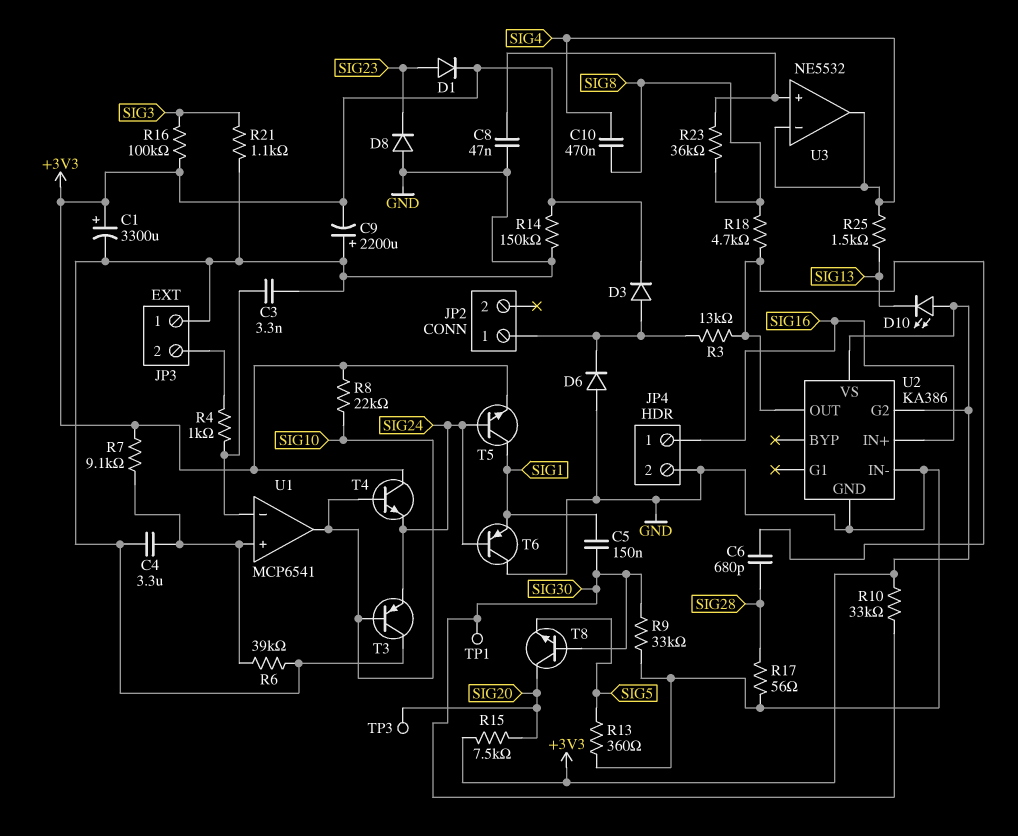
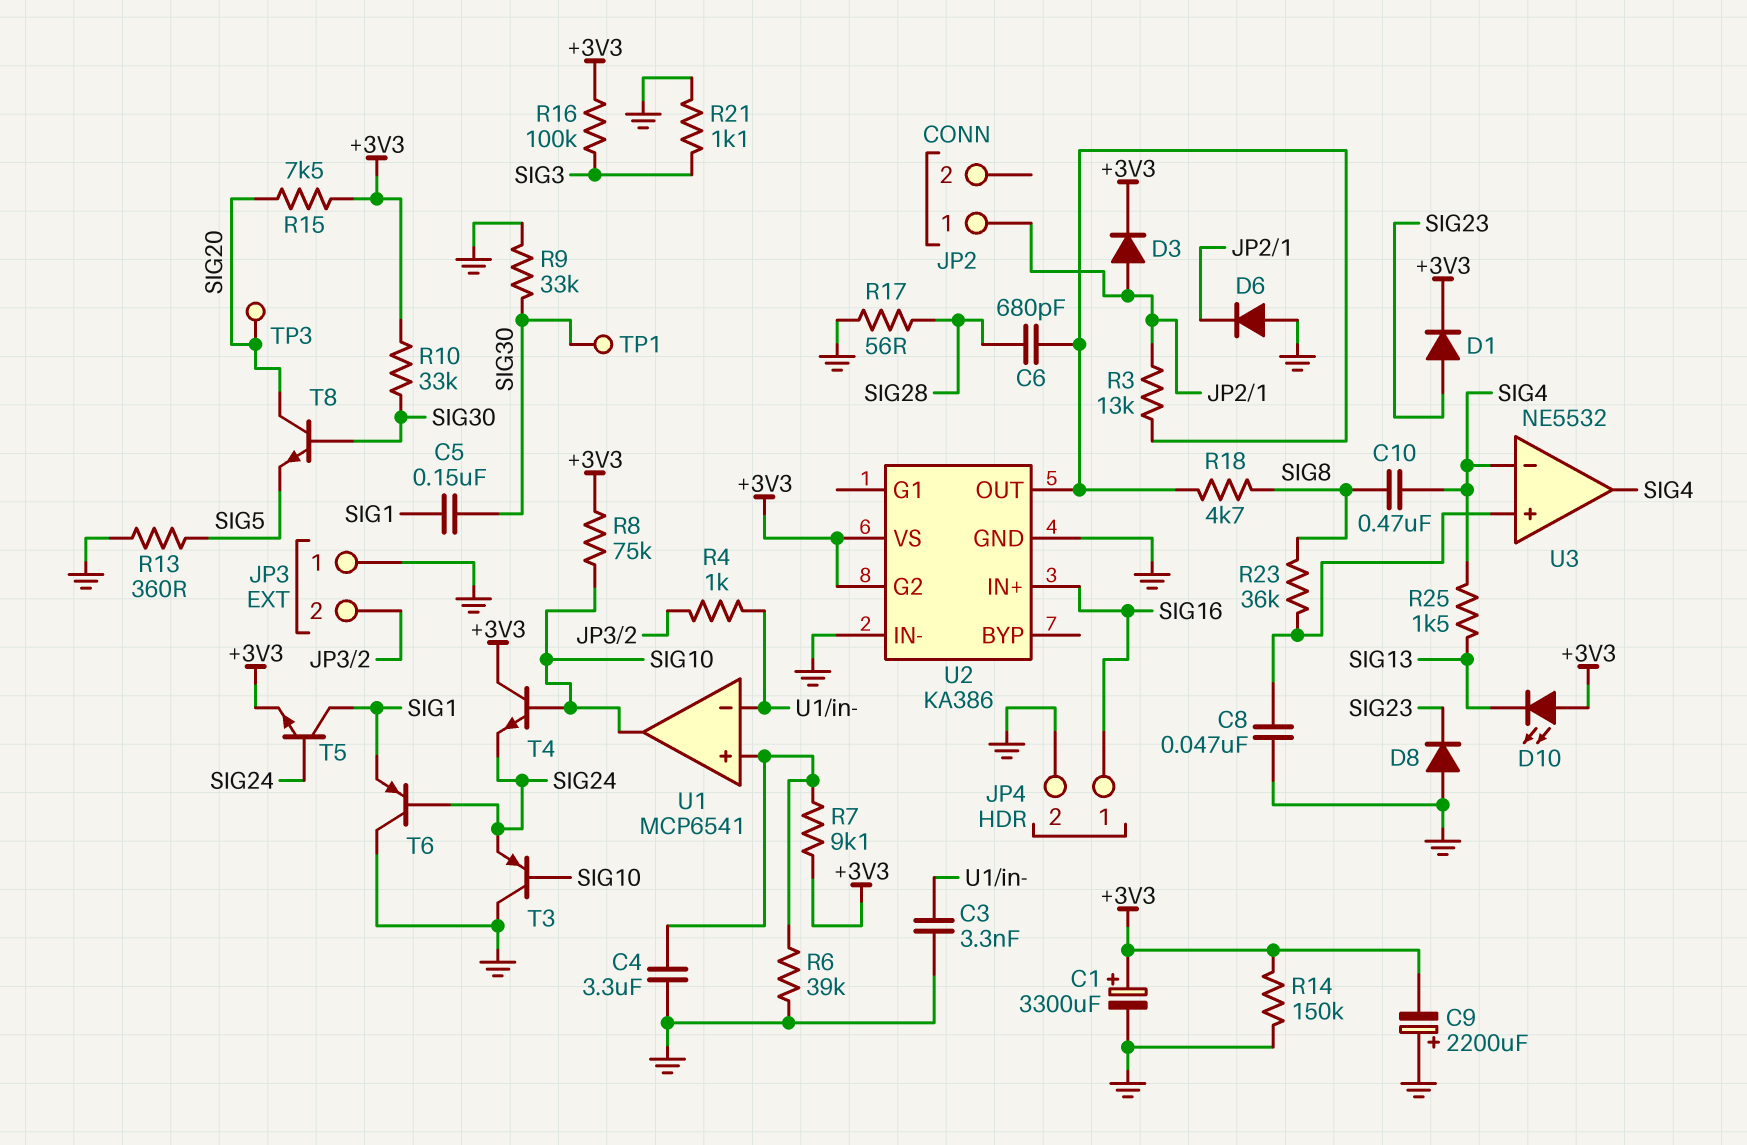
R8: 22k (+3V3, SIG10) -> 75k (+3V3, SIG10)

